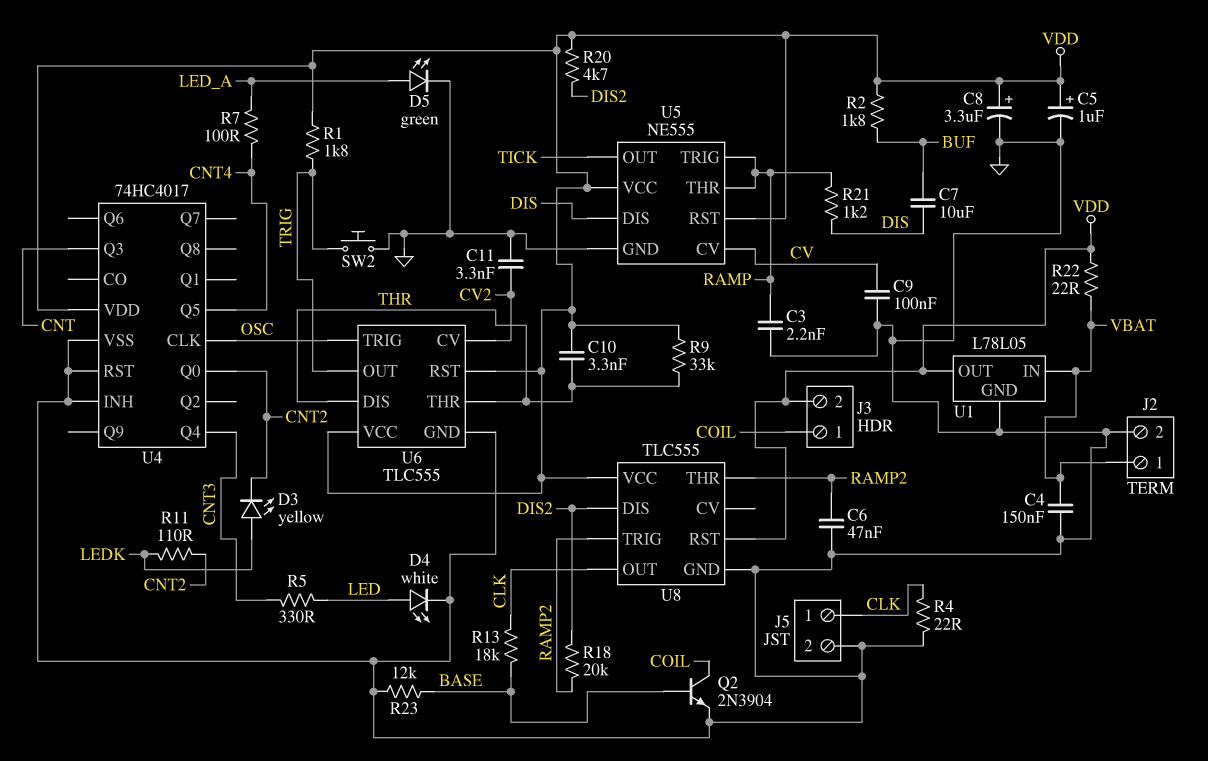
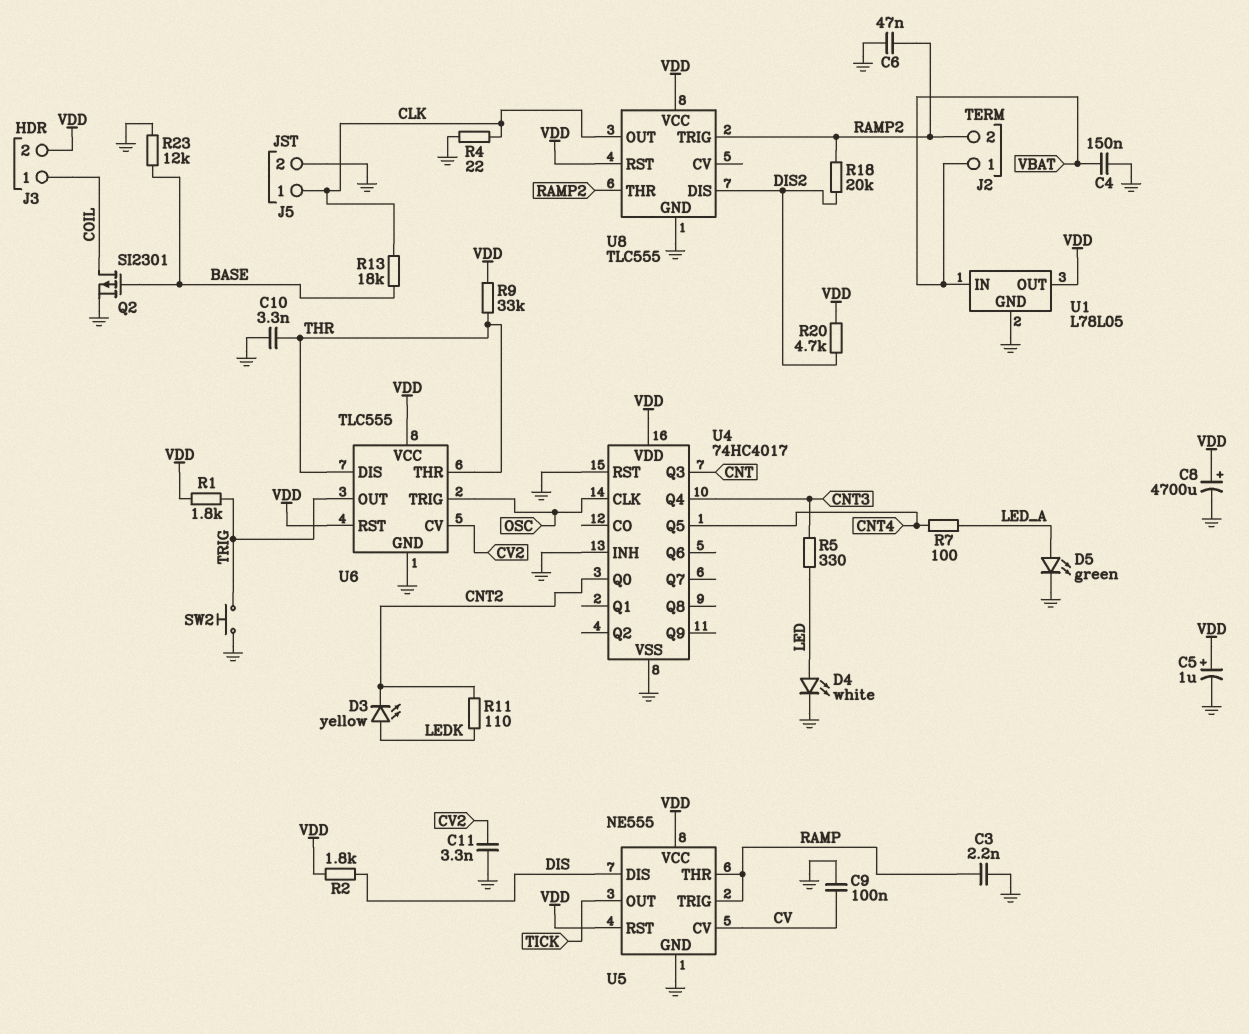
C7: 10uF (BUF, DIS) -> none
C8: 3.3uF (plus VDD, minus GND) -> 4700uF (plus VDD, minus GND)
C10: 3.3nF (THR, VDD) -> 3.3nF (GND, THR)
J2 pin 2: GND -> RAMP2
Q2: NPN 2N3904 (B BASE, C COIL, E GND) -> PMOS SI2301 (G BASE, D COIL, S GND)
R2: 1.8k (BUF, VDD) -> 1.8k (DIS, VDD)
R21: 1.2k (DIS, RAMP) -> none
R22: 22 (VBAT, VDD) -> none

